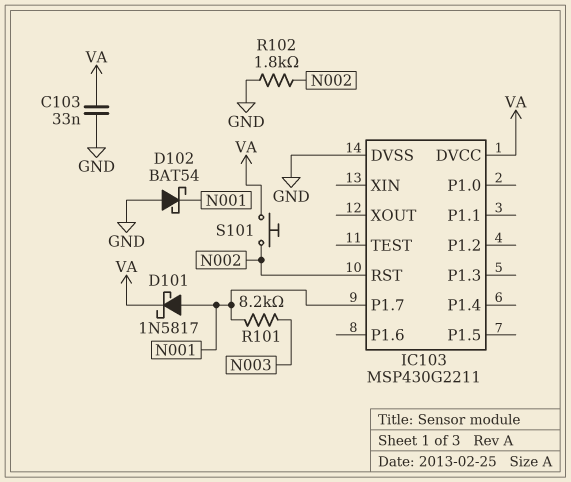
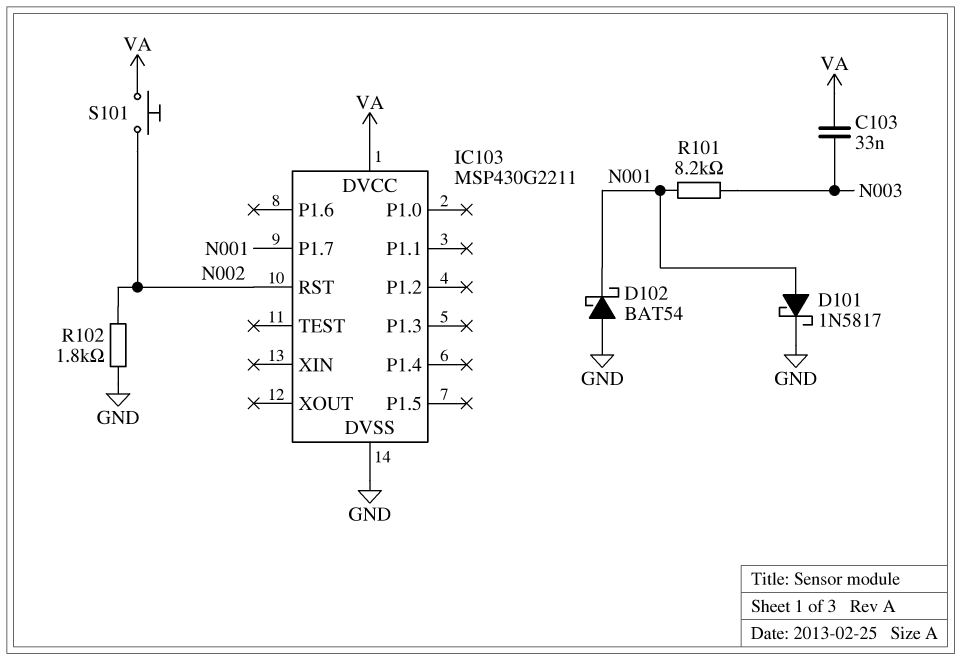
C103: 33nF (GND, VA) -> 33nF (N003, VA)
D101: schottky 1N5817 (A N001, K VA) -> schottky 1N5817 (A N001, K GND)

